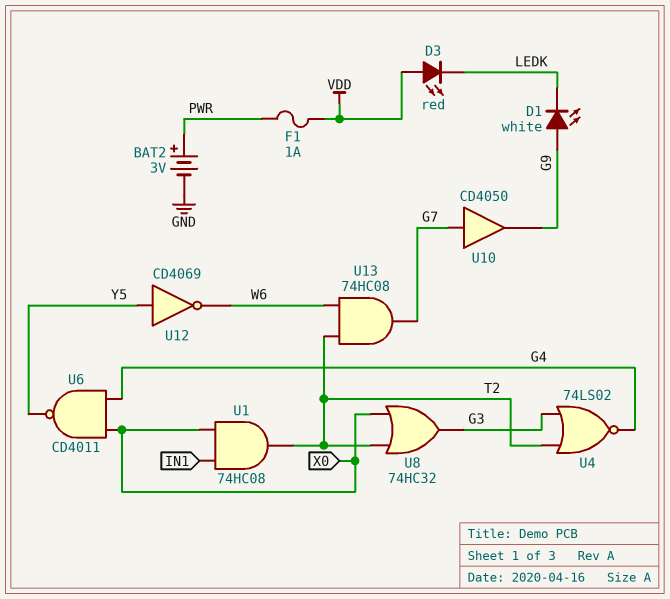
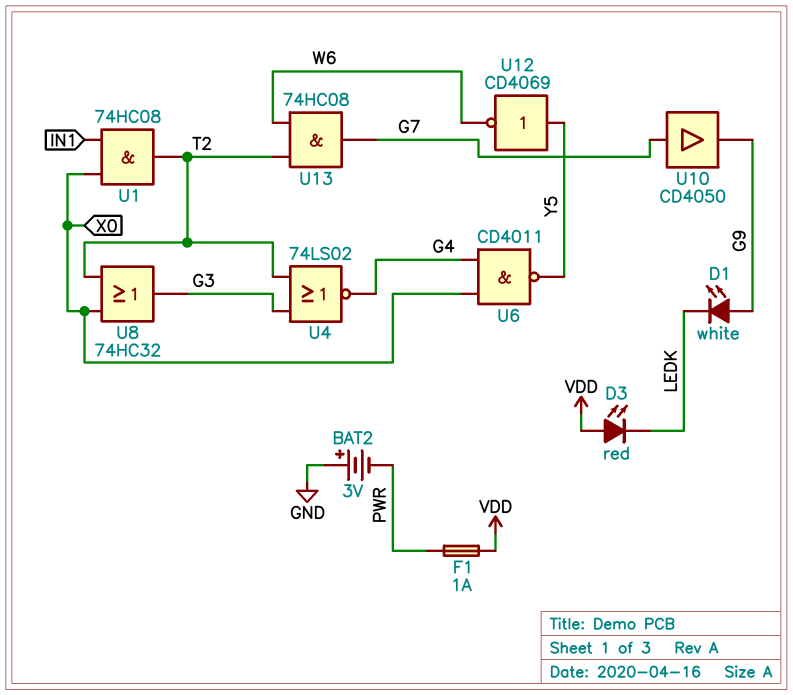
BAT2: 3V (plus PWR, minus GND) -> 3V (plus GND, minus PWR)

